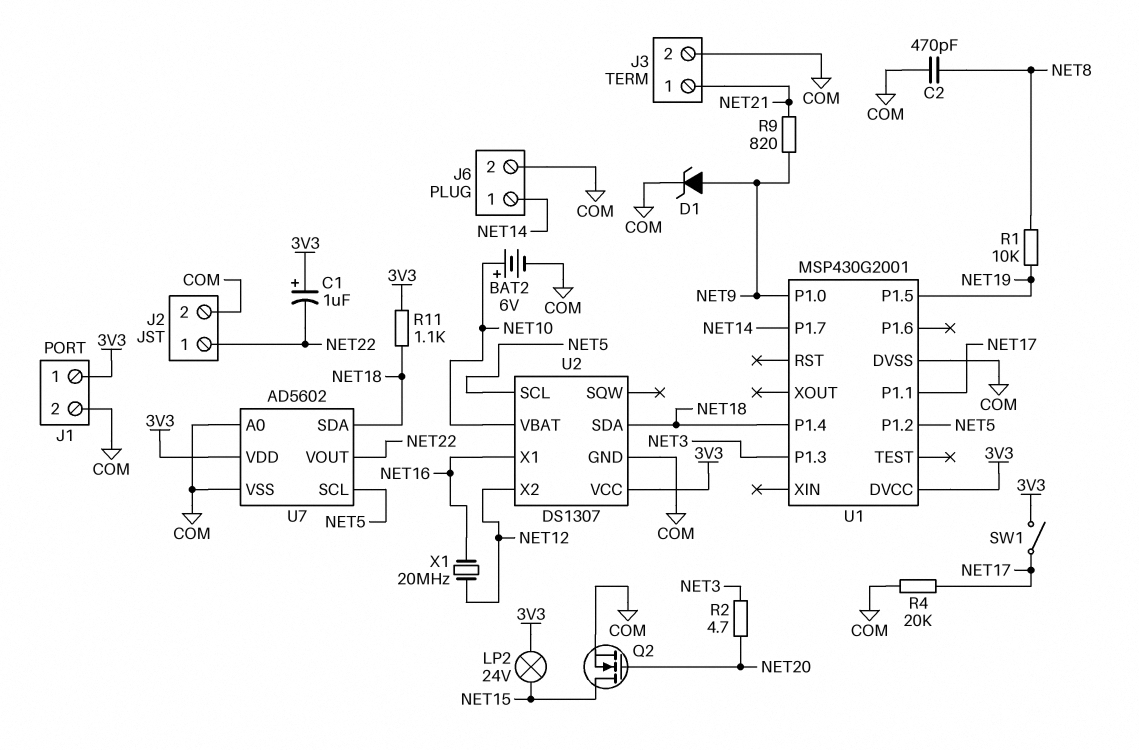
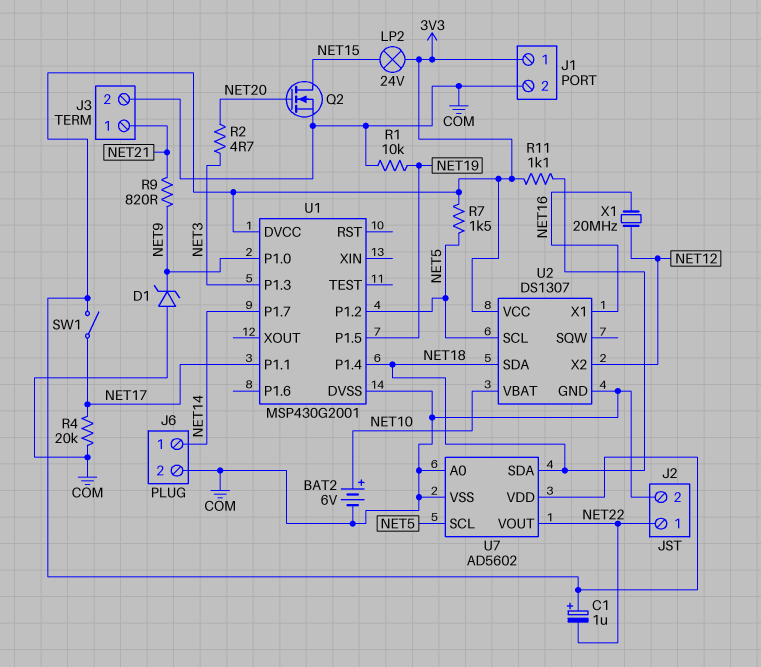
C2: 470pF (COM, NET8) -> none
D1: zener (A NET9, K COM) -> zener (A COM, K NET9)
R1: 10k (NET8, NET19) -> 10k (COM, NET19)
R7: none -> 1.5k (3V3, NET5)

